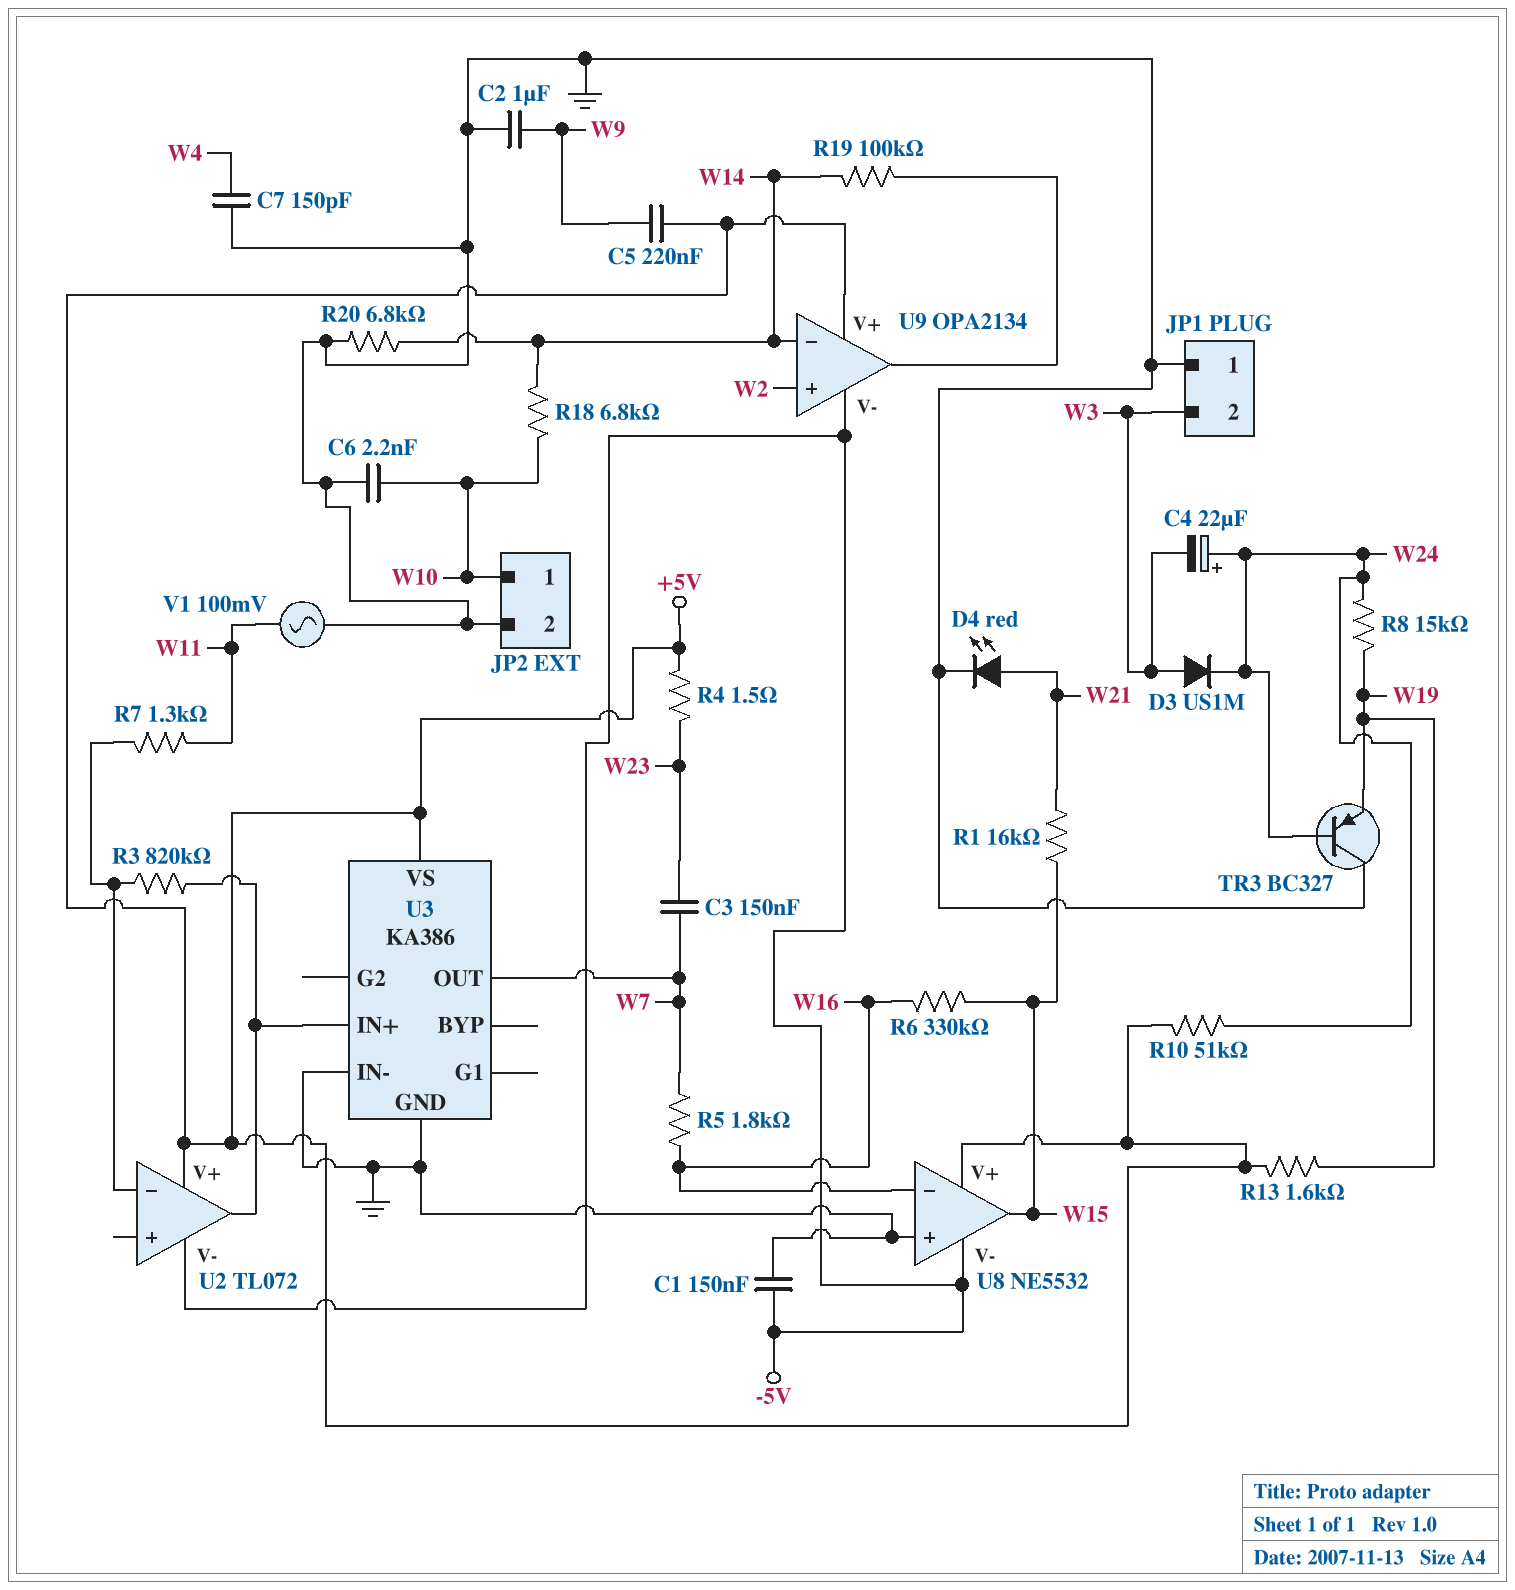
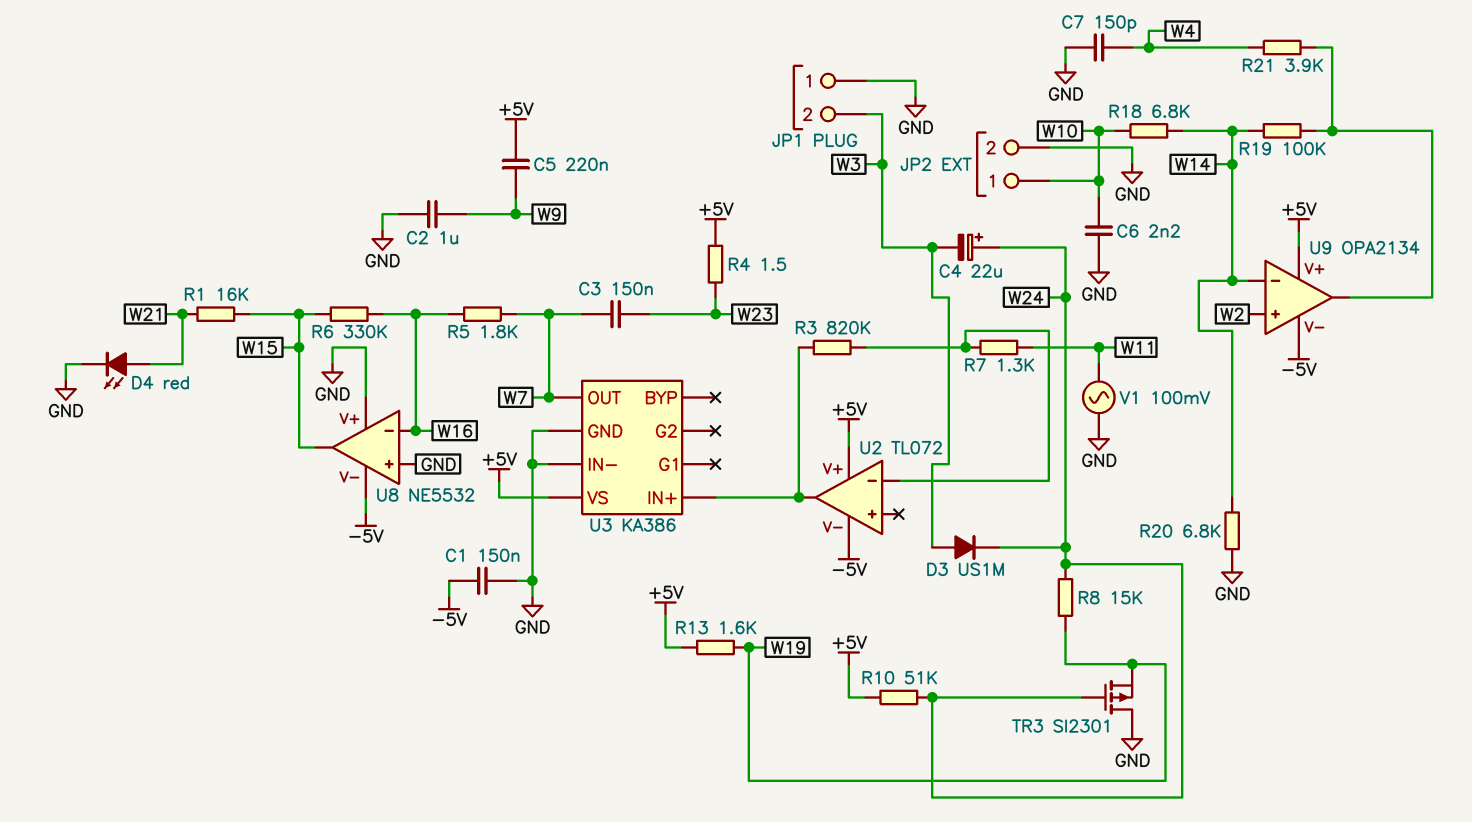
R21: none -> 3.9k (U9/out, W4)
TR3: PNP BC327 (B W24, C GND, E W19) -> PMOS SI2301 (G W24, D GND, S W19)
U8 pin V+: +5V -> GND

